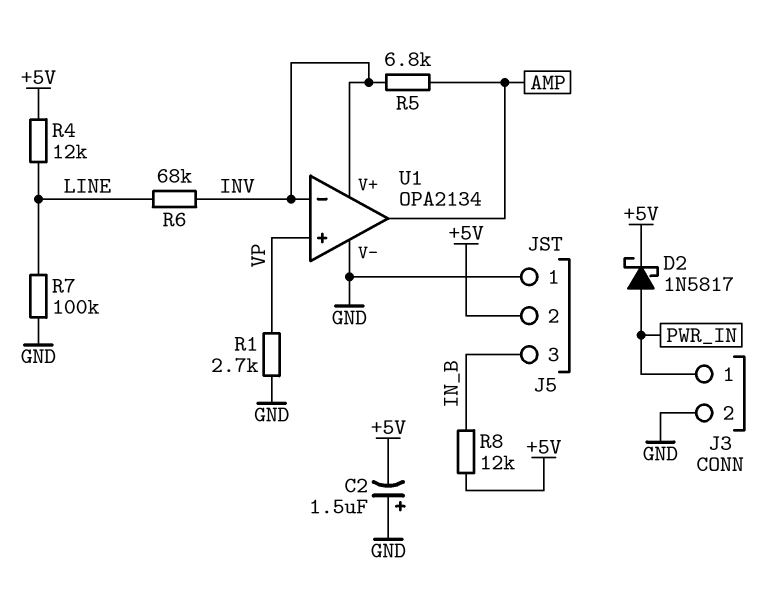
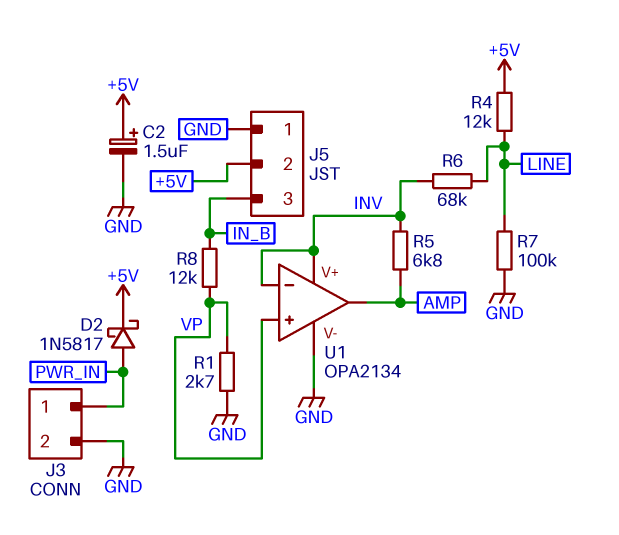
C2: 1.5uF (plus GND, minus +5V) -> 1.5uF (plus +5V, minus GND)
R8: 12k (+5V, IN_B) -> 12k (IN_B, VP)

